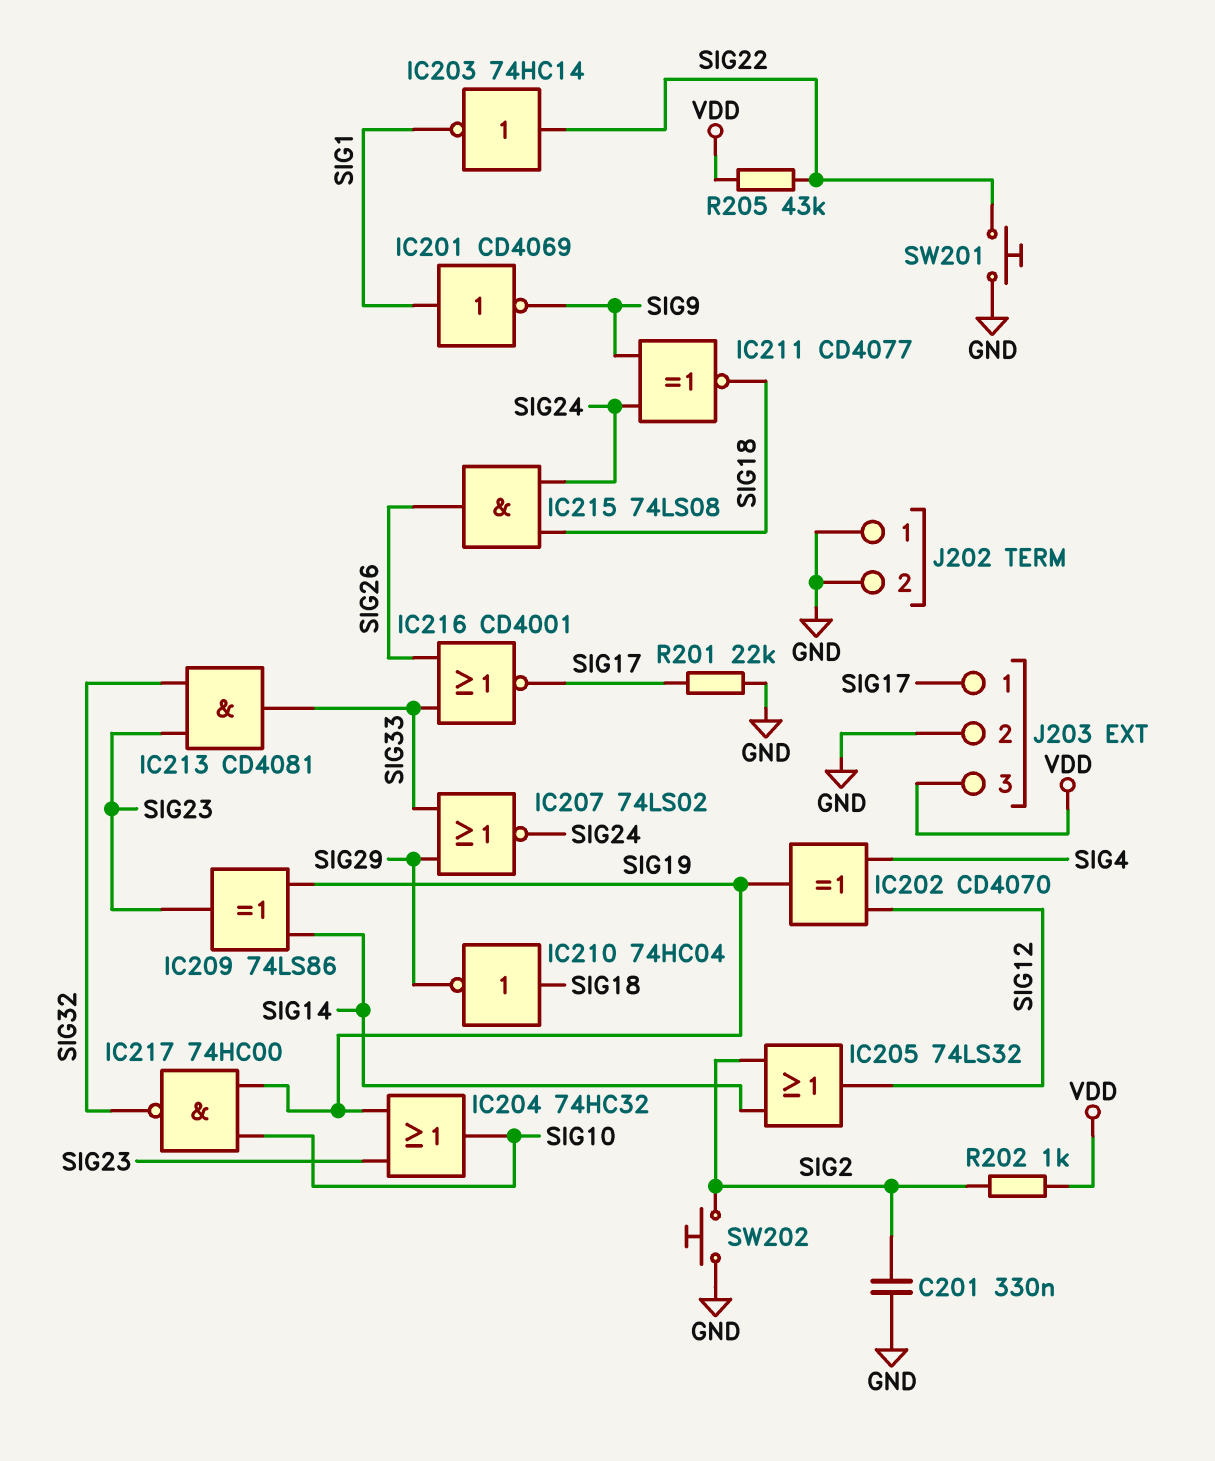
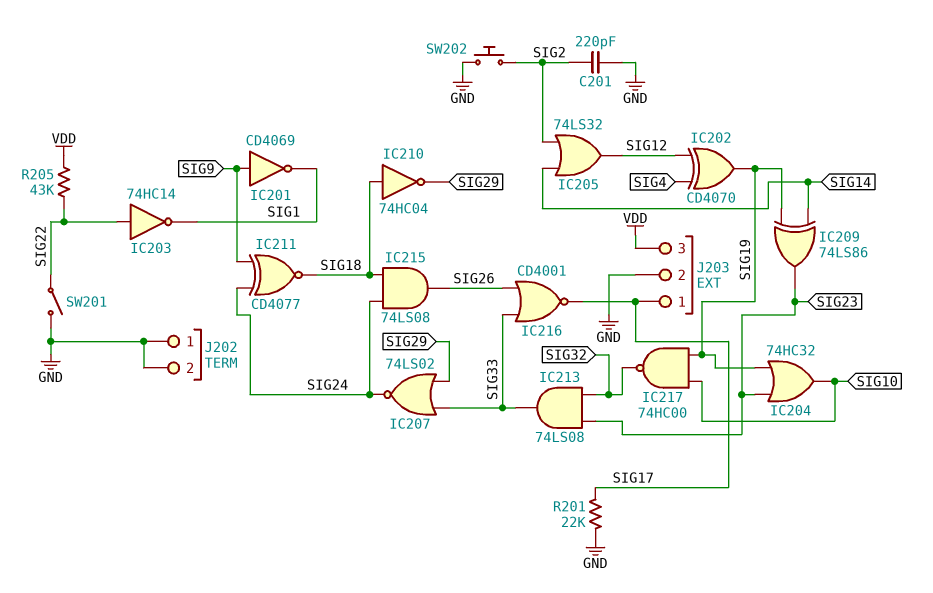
C201: 330nF (GND, SIG2) -> 220pF (GND, SIG2)
IC201: NOT CD4069 (in SIG1, out SIG9) -> NOT CD4069 (in SIG9, out SIG1)
IC213: AND CD4081 (in SIG23, in SIG32, out SIG33) -> AND 74LS08 (in SIG23, in SIG32, out SIG33)
R202: 1k (SIG2, VDD) -> none
SW201: button (GND, SIG22) -> switch (GND, SIG22)

